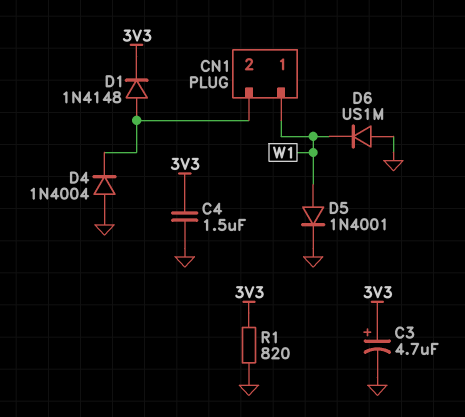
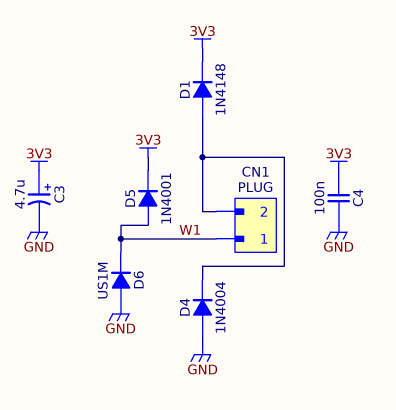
C4: 1.5uF (3V3, GND) -> 100nF (3V3, GND)
D5: diode 1N4001 (A W1, K GND) -> diode 1N4001 (A W1, K 3V3)
R1: 820 (3V3, GND) -> none

